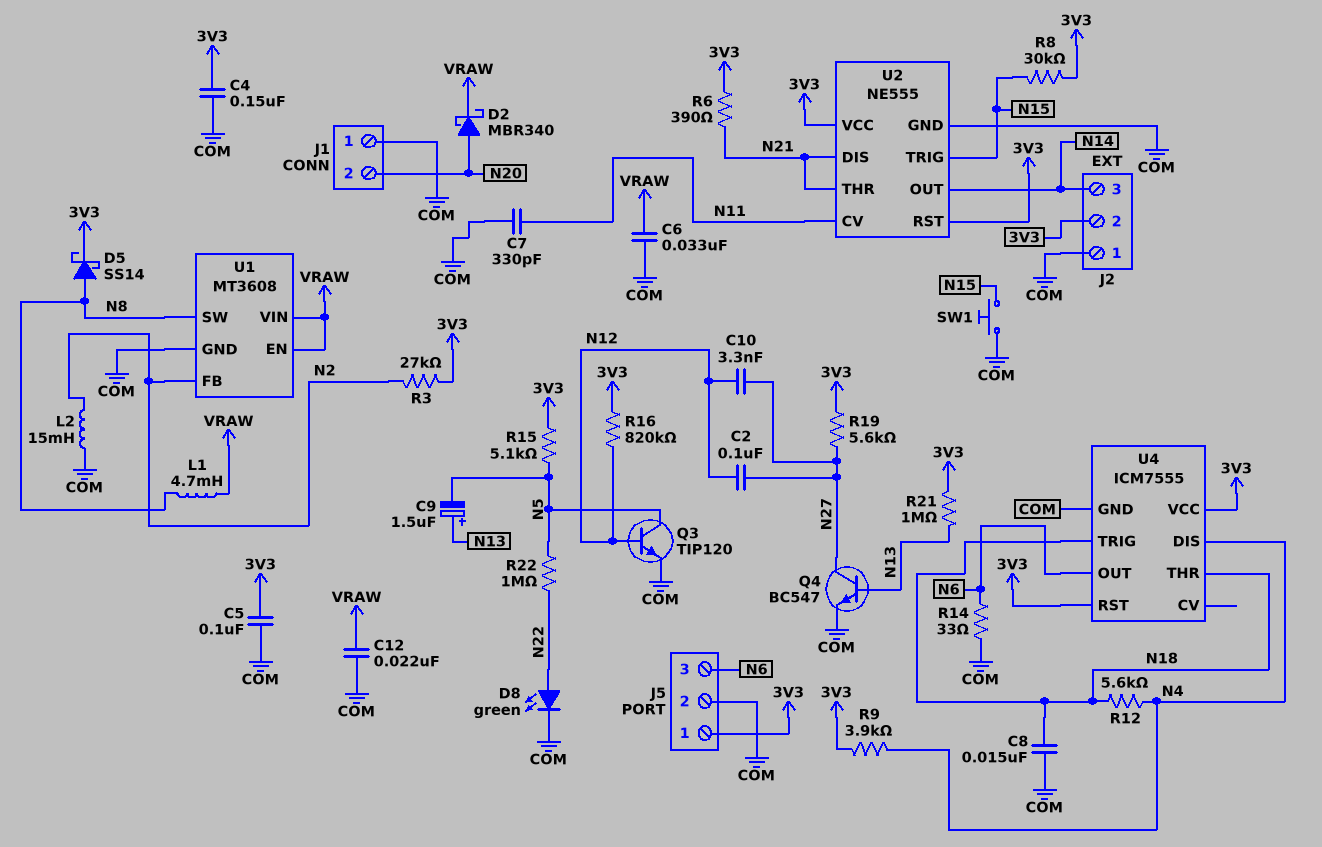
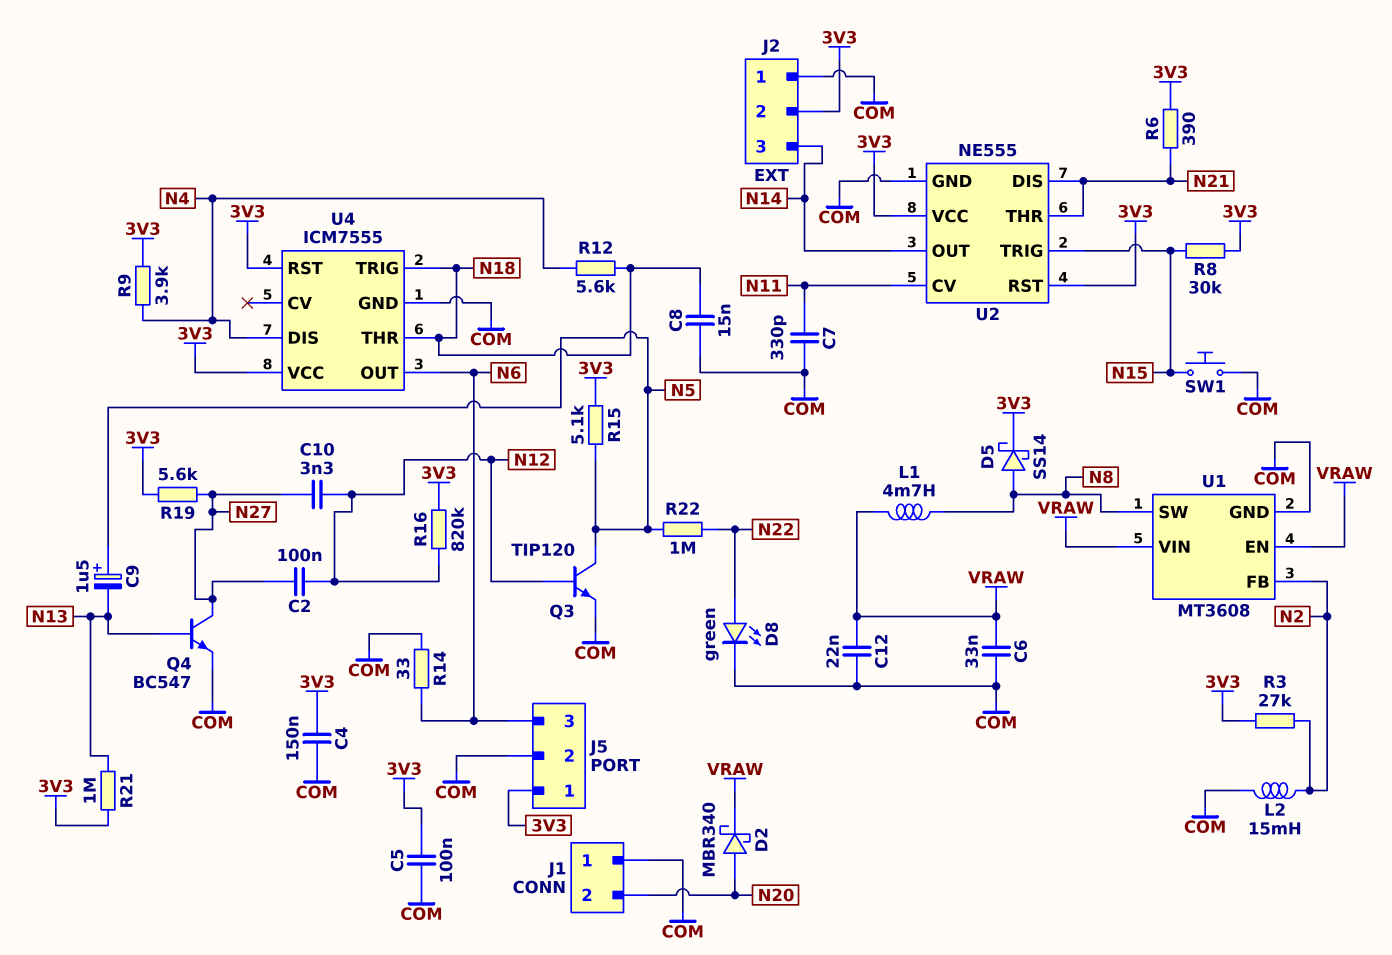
C9: 1.5uF (plus N13, minus N5) -> 1.5uF (plus N5, minus N13)

